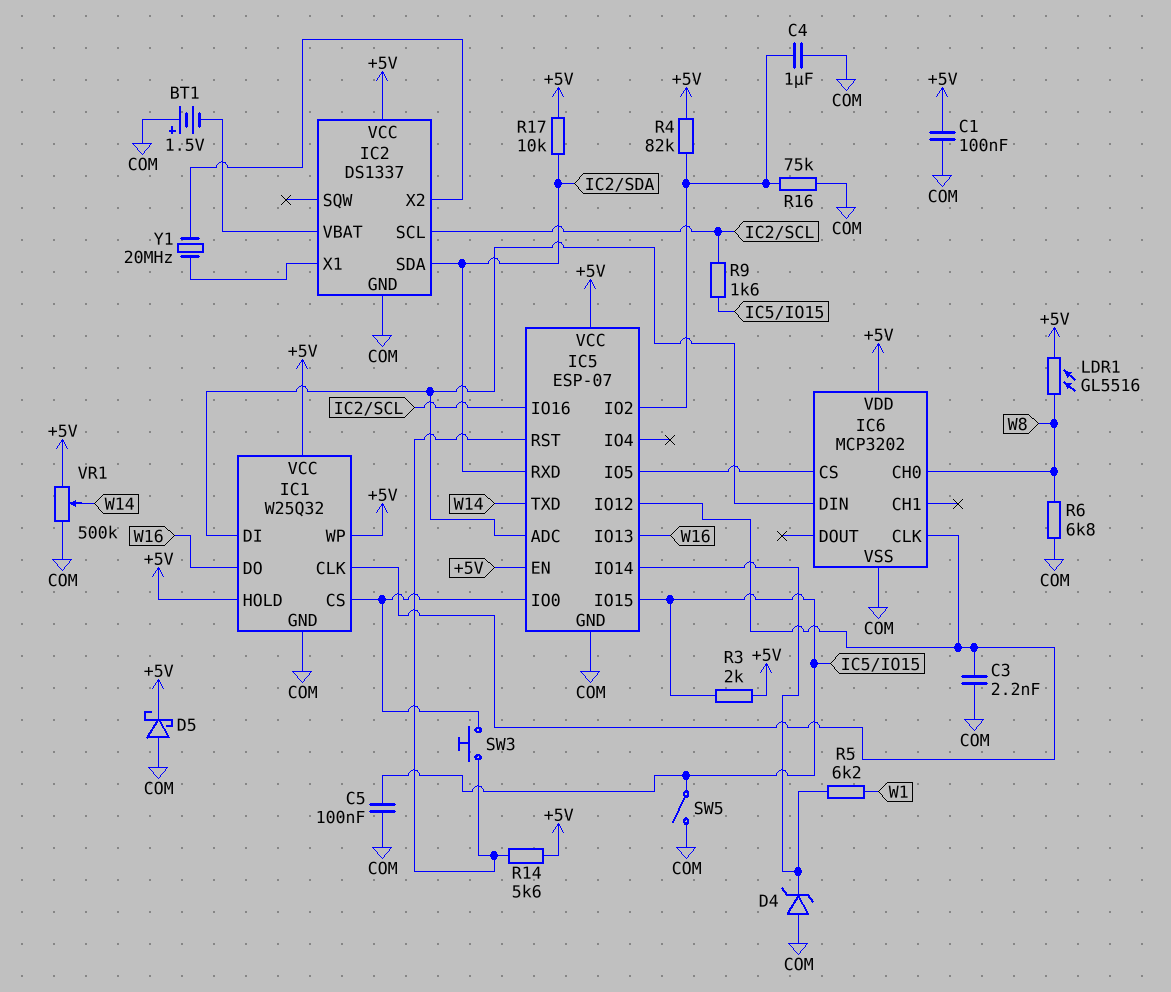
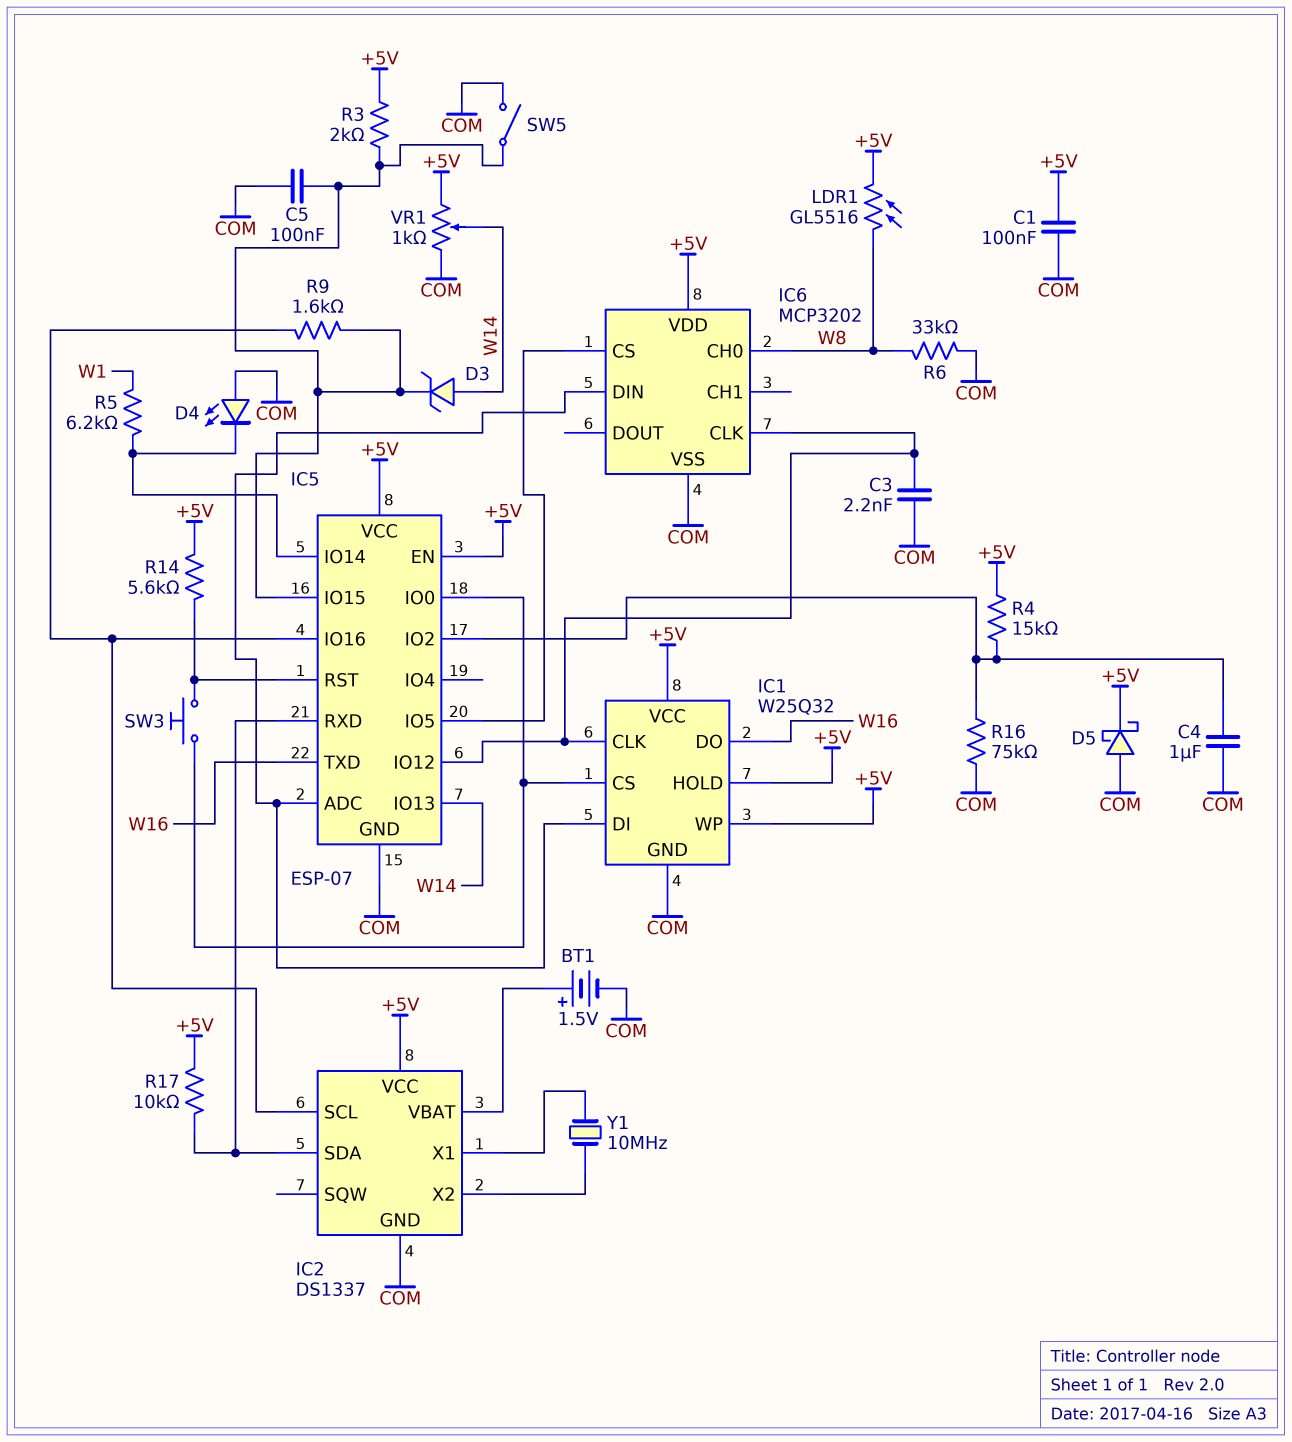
BT1: 1.5V (plus COM, minus IC2/VBAT) -> 1.5V (plus IC2/VBAT, minus COM)
D3: none -> zener (A W14, K IC5/IO15)
D4: zener (A COM, K IC5/IO14) -> LED (A COM, K IC5/IO14)
IC5 pin IO13: W16 -> W14
IC5 pin TXD: W14 -> W16
R4: 82k (+5V, IC5/IO2) -> 15k (+5V, IC5/IO2)
R6: 6.8k (COM, W8) -> 33k (COM, W8)
VR1: 500k (+5V, COM, wiper W14) -> 1k (+5V, COM, wiper W14)
Y1: 20MHz (IC2/X1, IC2/X2) -> 10MHz (IC2/X1, IC2/X2)

